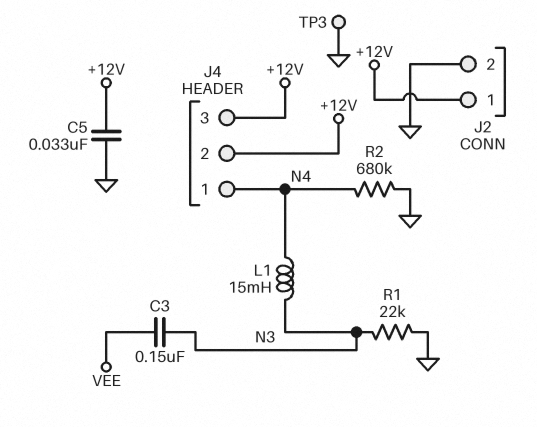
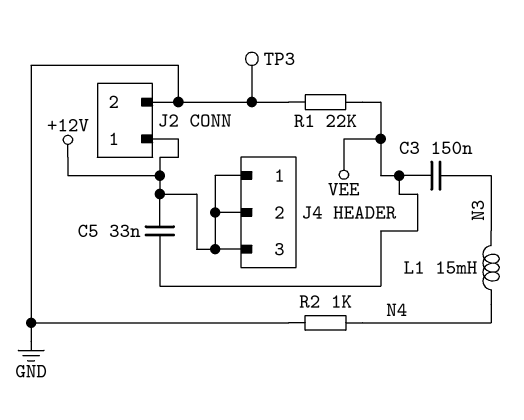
C5: 33nF (+12V, GND) -> 33nF (+12V, VEE)
J4 pin 1: N4 -> +12V
R1: 22k (GND, N3) -> 22k (GND, VEE)
R2: 680k (GND, N4) -> 1k (GND, N4)

